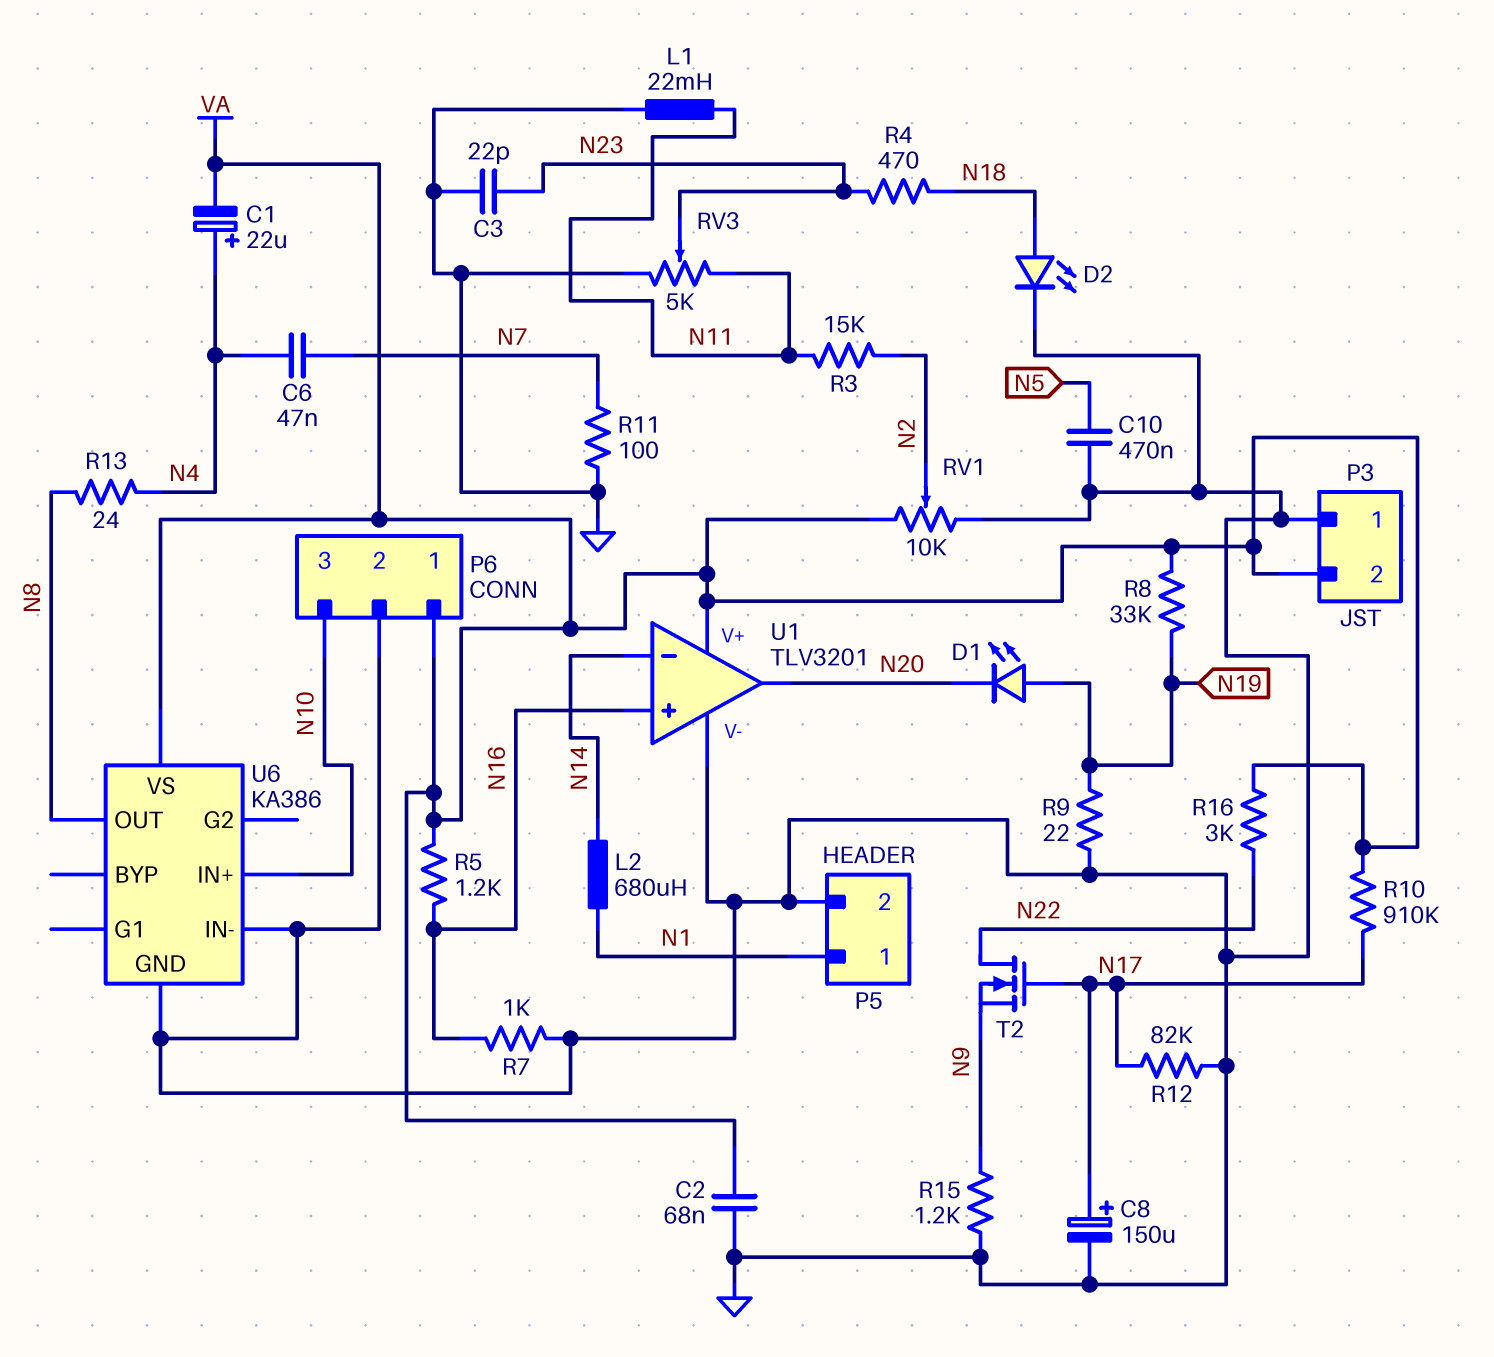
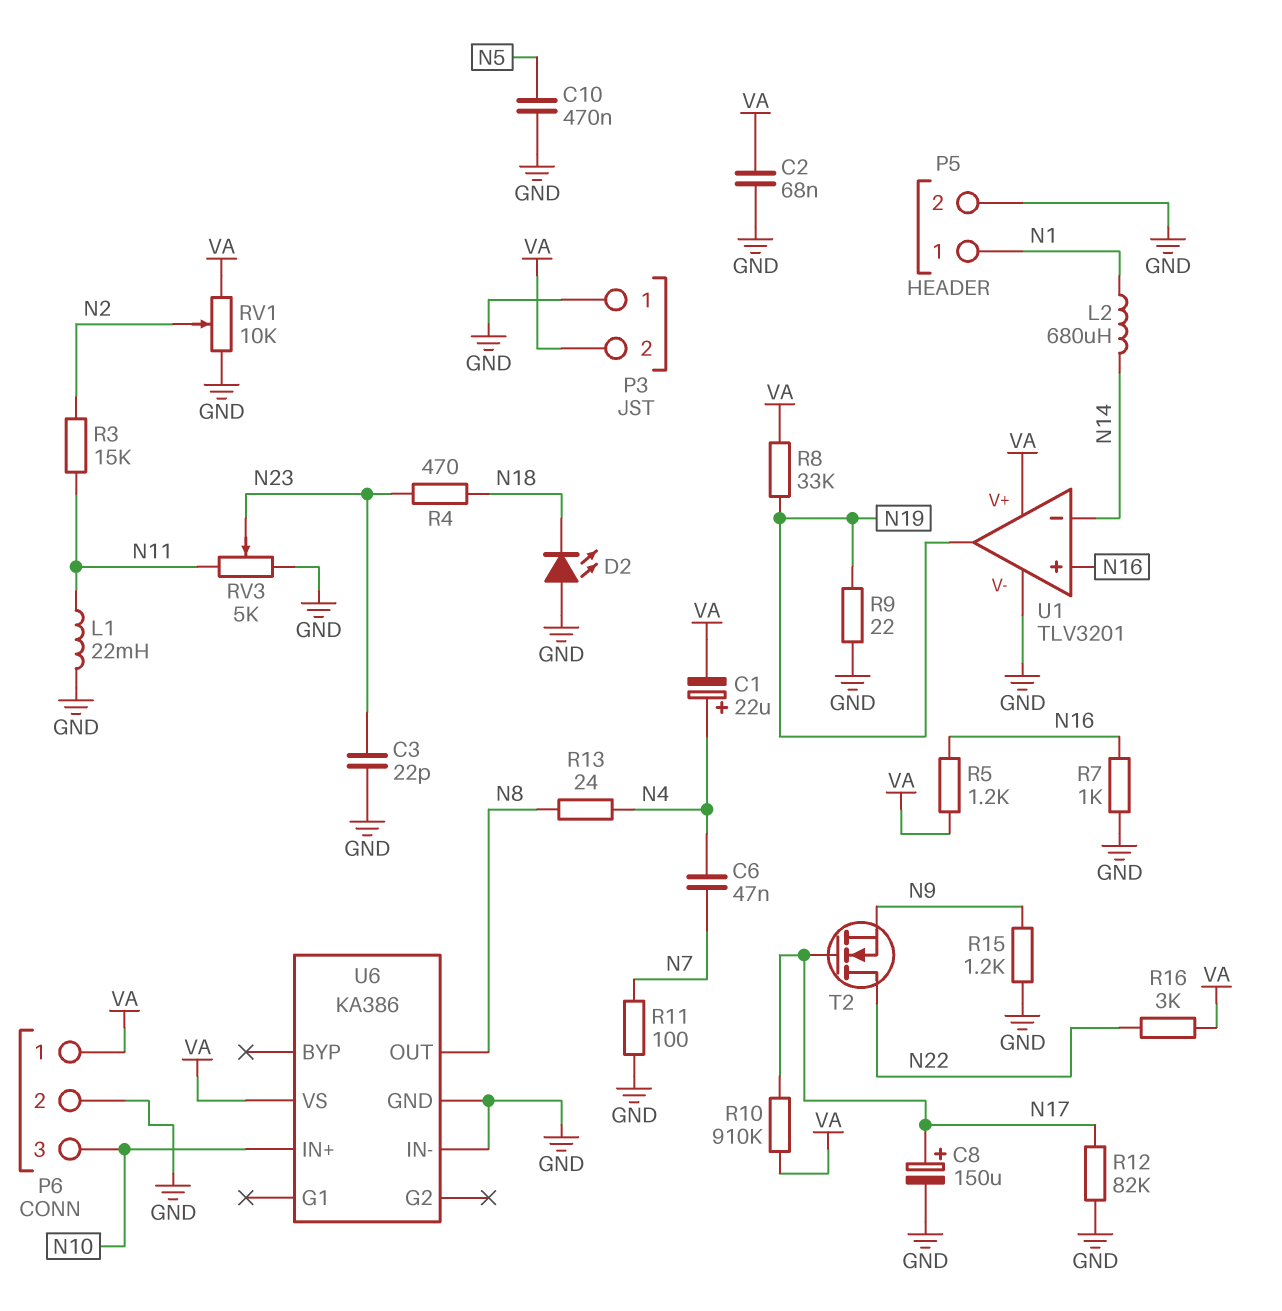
D1: LED (A N19, K N20) -> none
D2: LED (A N18, K GND) -> LED (A GND, K N18)
U1 pin out: N20 -> N19

